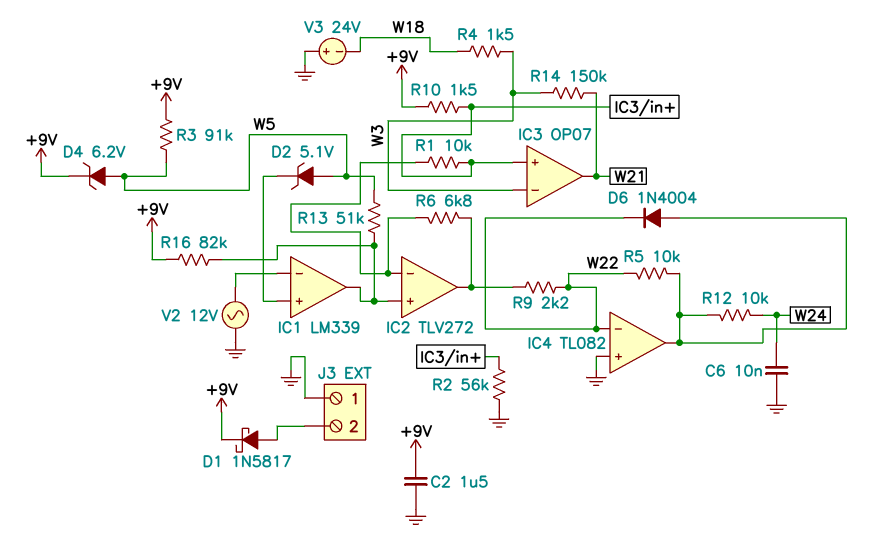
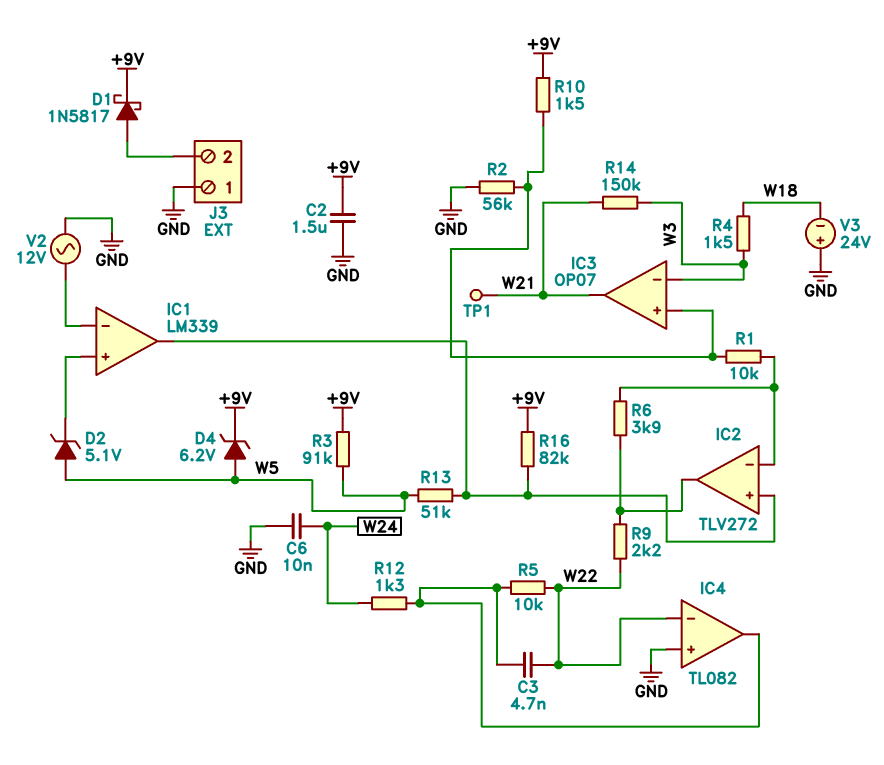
C3: none -> 4.7nF (IC4/out, W22)
D6: diode 1N4004 (A IC4/out, K W22) -> none
R6: 6.8k (IC2/in-, IC2/out) -> 3.9k (IC2/in-, IC2/out)
R12: 10k (IC4/out, W24) -> 1.3k (IC4/out, W24)
TP1: none -> test point (W21)

